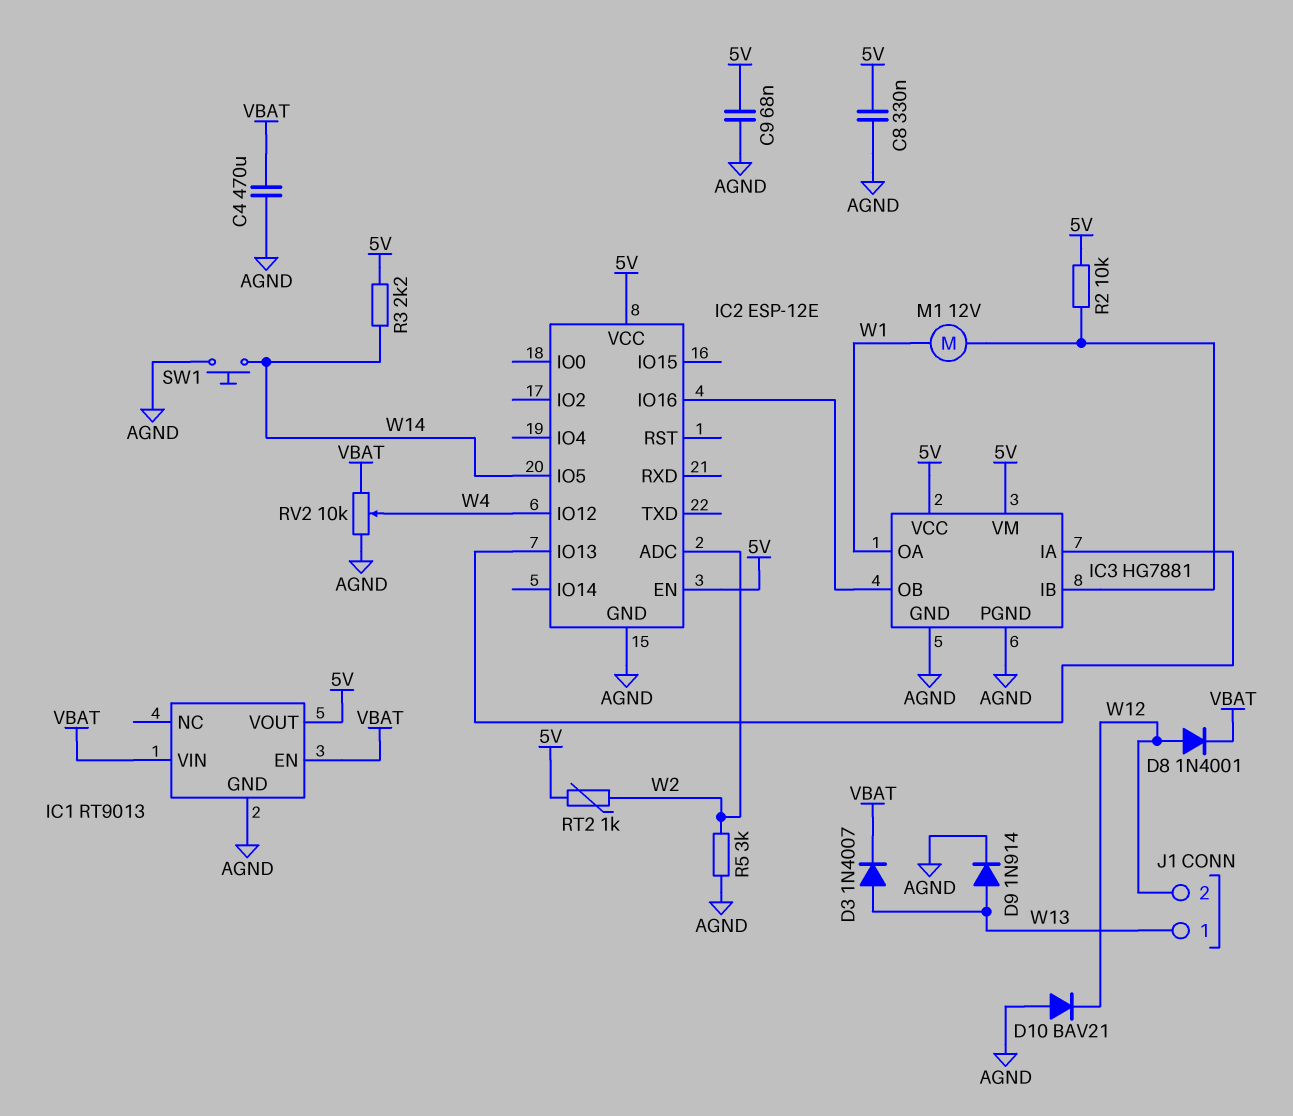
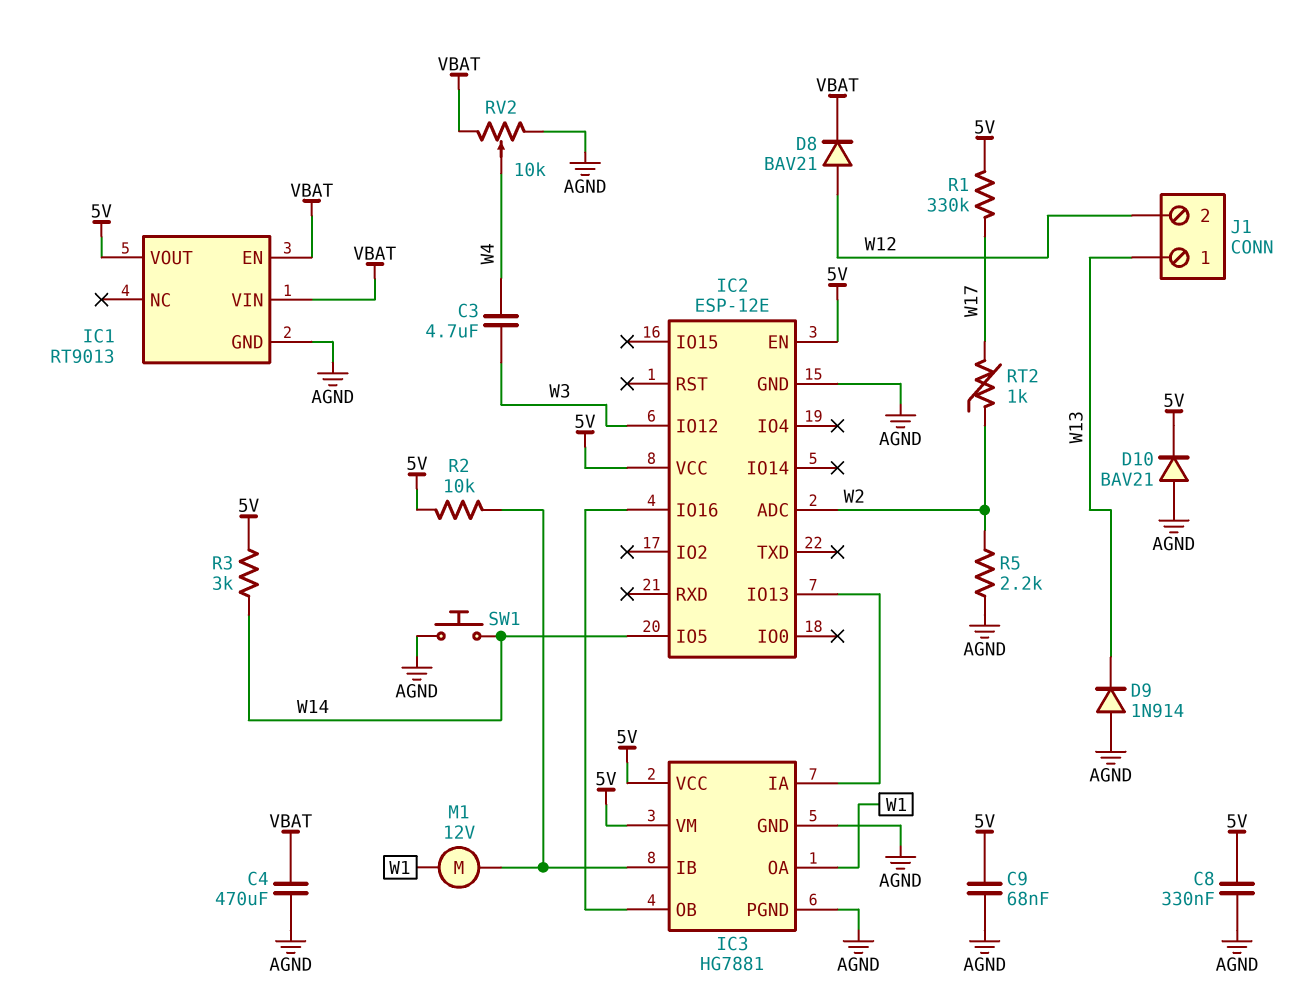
C3: none -> 4.7uF (W3, W4)
D3: diode 1N4007 (A W13, K VBAT) -> none
D8: diode 1N4001 (A W12, K VBAT) -> diode BAV21 (A W12, K VBAT)
D9: diode 1N914 (A W13, K AGND) -> diode 1N914 (A AGND, K W13)
D10: diode BAV21 (A AGND, K W12) -> diode BAV21 (A AGND, K 5V)
IC2 pin IO12: W4 -> W3
R1: none -> 330k (5V, W17)
R3: 2.2k (5V, W14) -> 3k (5V, W14)
R5: 3k (AGND, W2) -> 2.2k (AGND, W2)
RT2: 1k (5V, W2) -> 1k (W2, W17)

